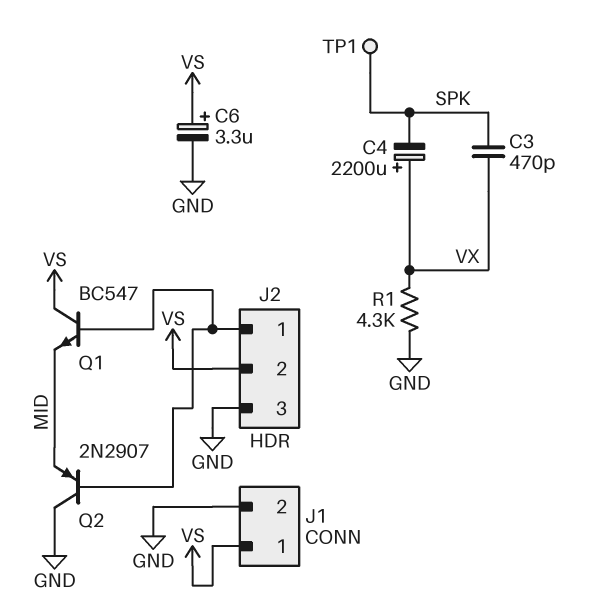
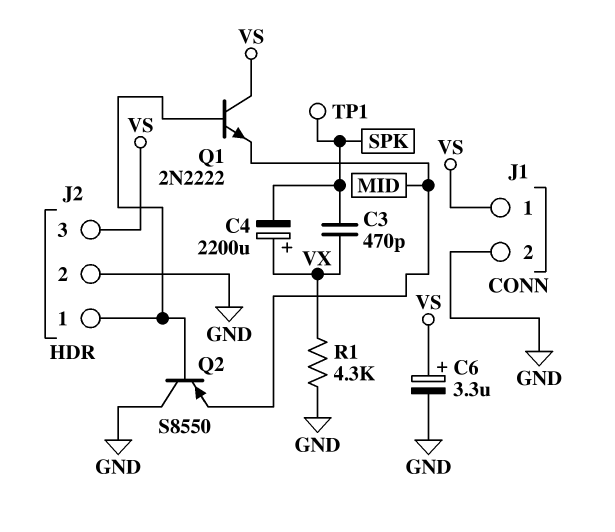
J2 pin 2: VS -> GND
J2 pin 3: GND -> VS
Q1: NPN BC547 (B J2/1, C VS, E MID) -> NPN 2N2222 (B J2/1, C VS, E MID)
Q2: PNP 2N2907 (B J2/1, C GND, E MID) -> PNP S8550 (B J2/1, C GND, E MID)

